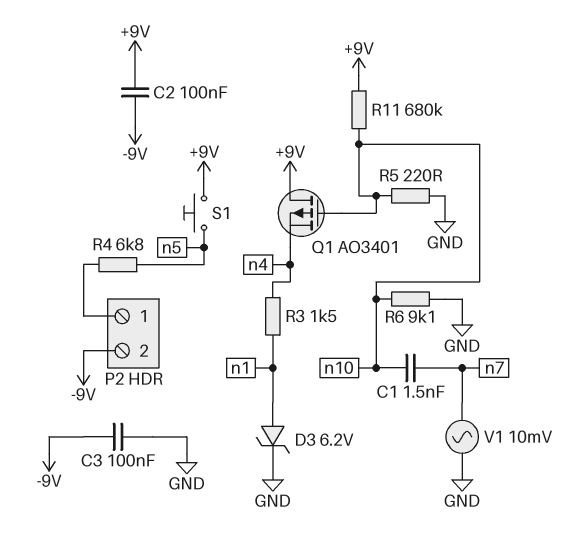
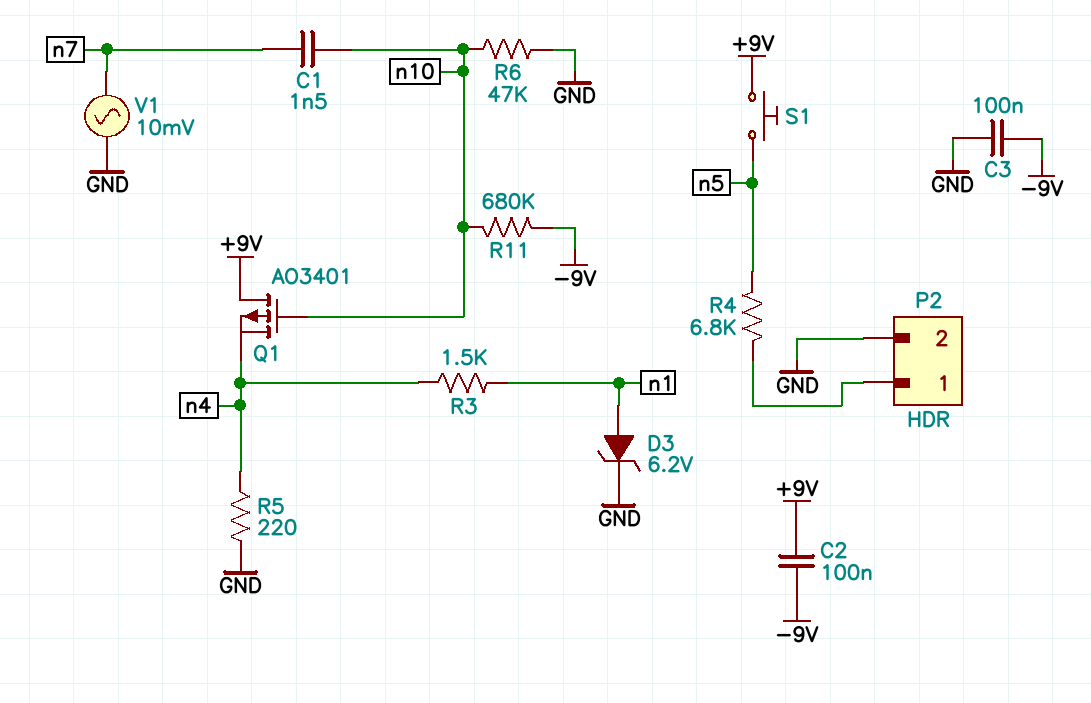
P2 pin 2: -9V -> GND
R5: 220 (GND, n10) -> 220 (GND, n4)
R6: 9.1k (GND, n10) -> 47k (GND, n10)
R11: 680k (+9V, n10) -> 680k (-9V, n10)

